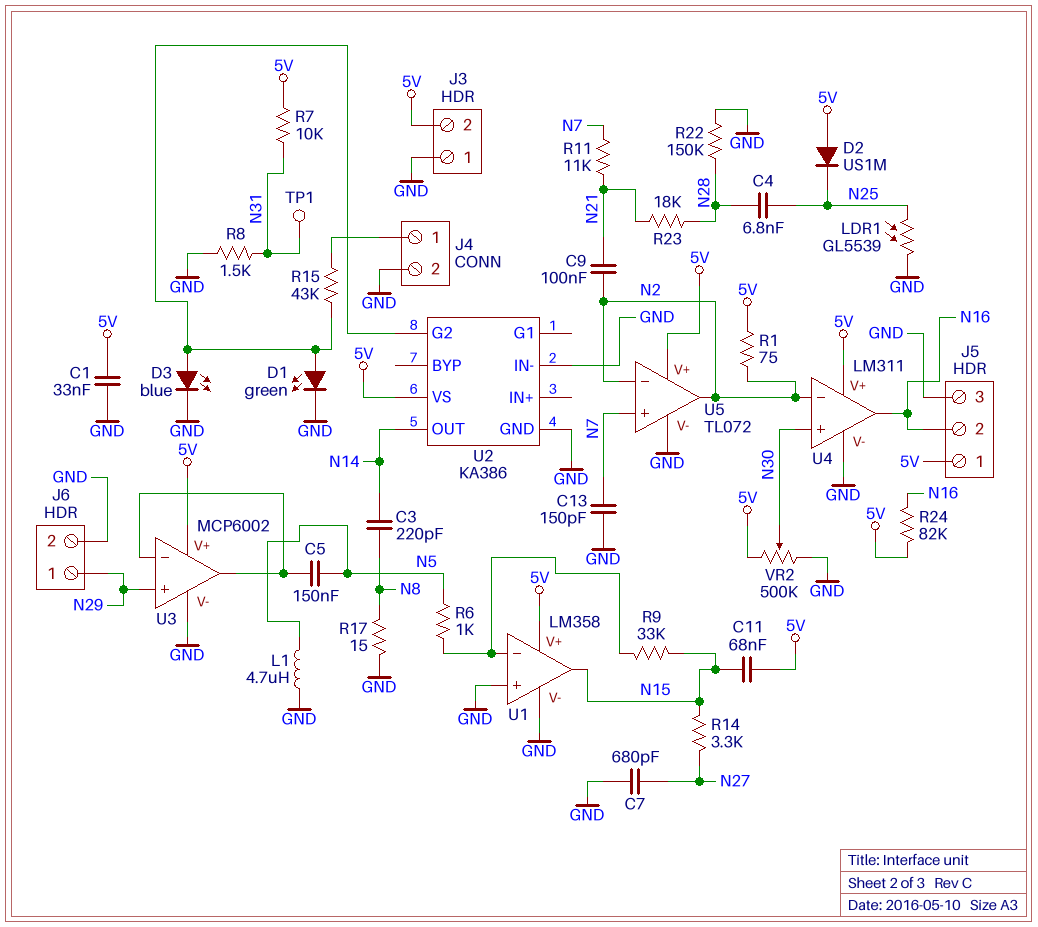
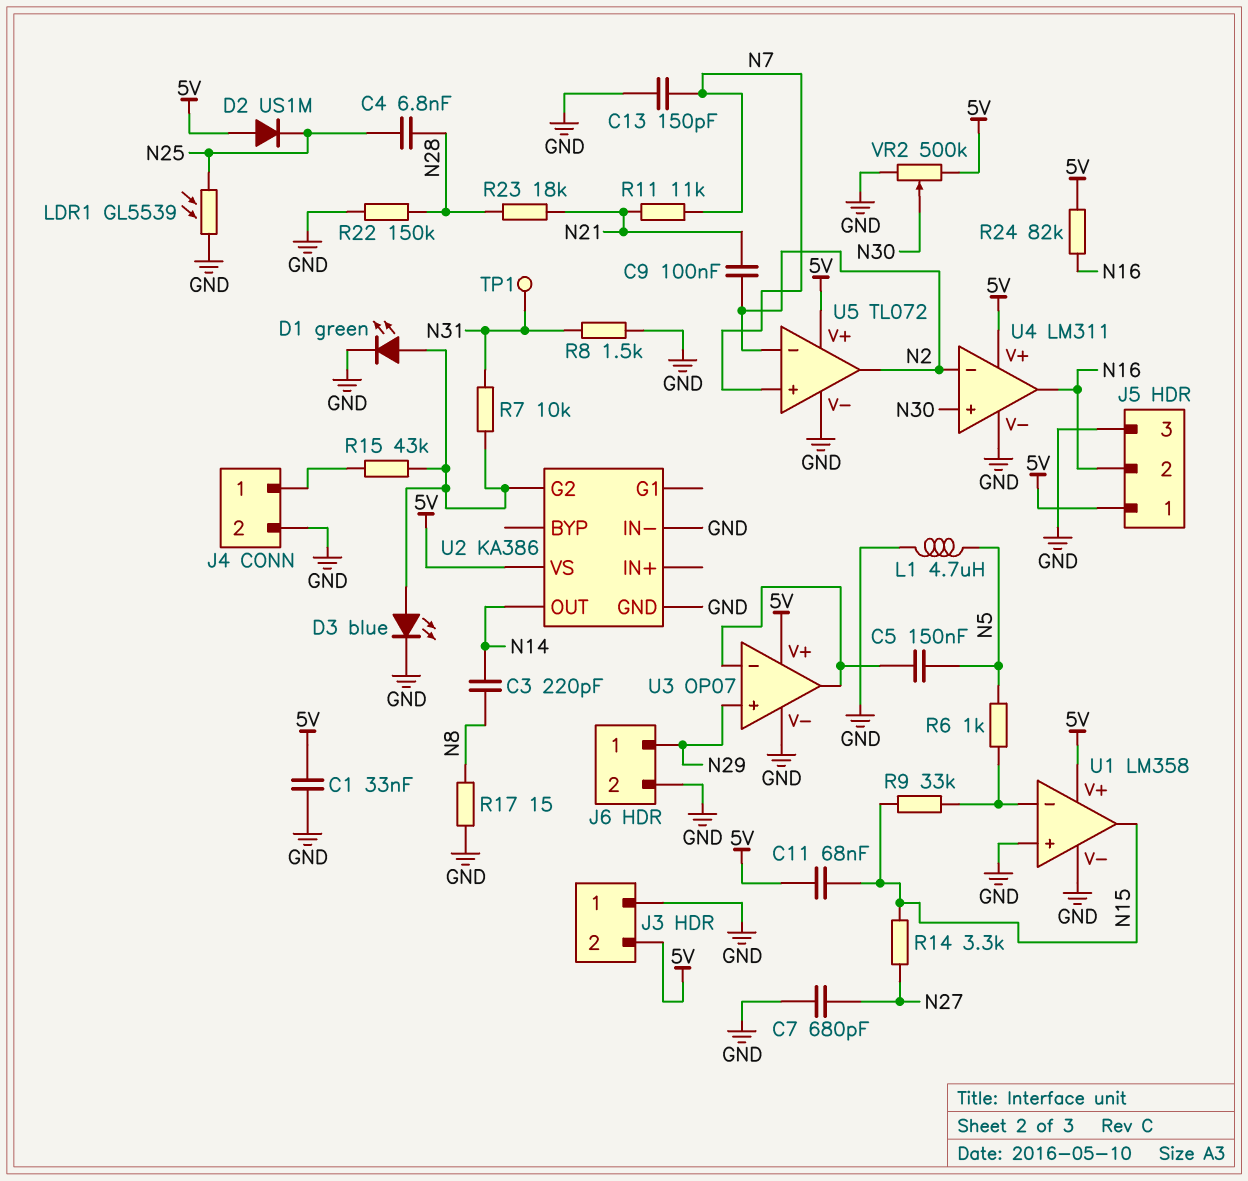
R1: 75 (5V, N2) -> none
R7: 10k (5V, N31) -> 10k (N31, U2/G2)
U3: MCP6002 -> OP07

